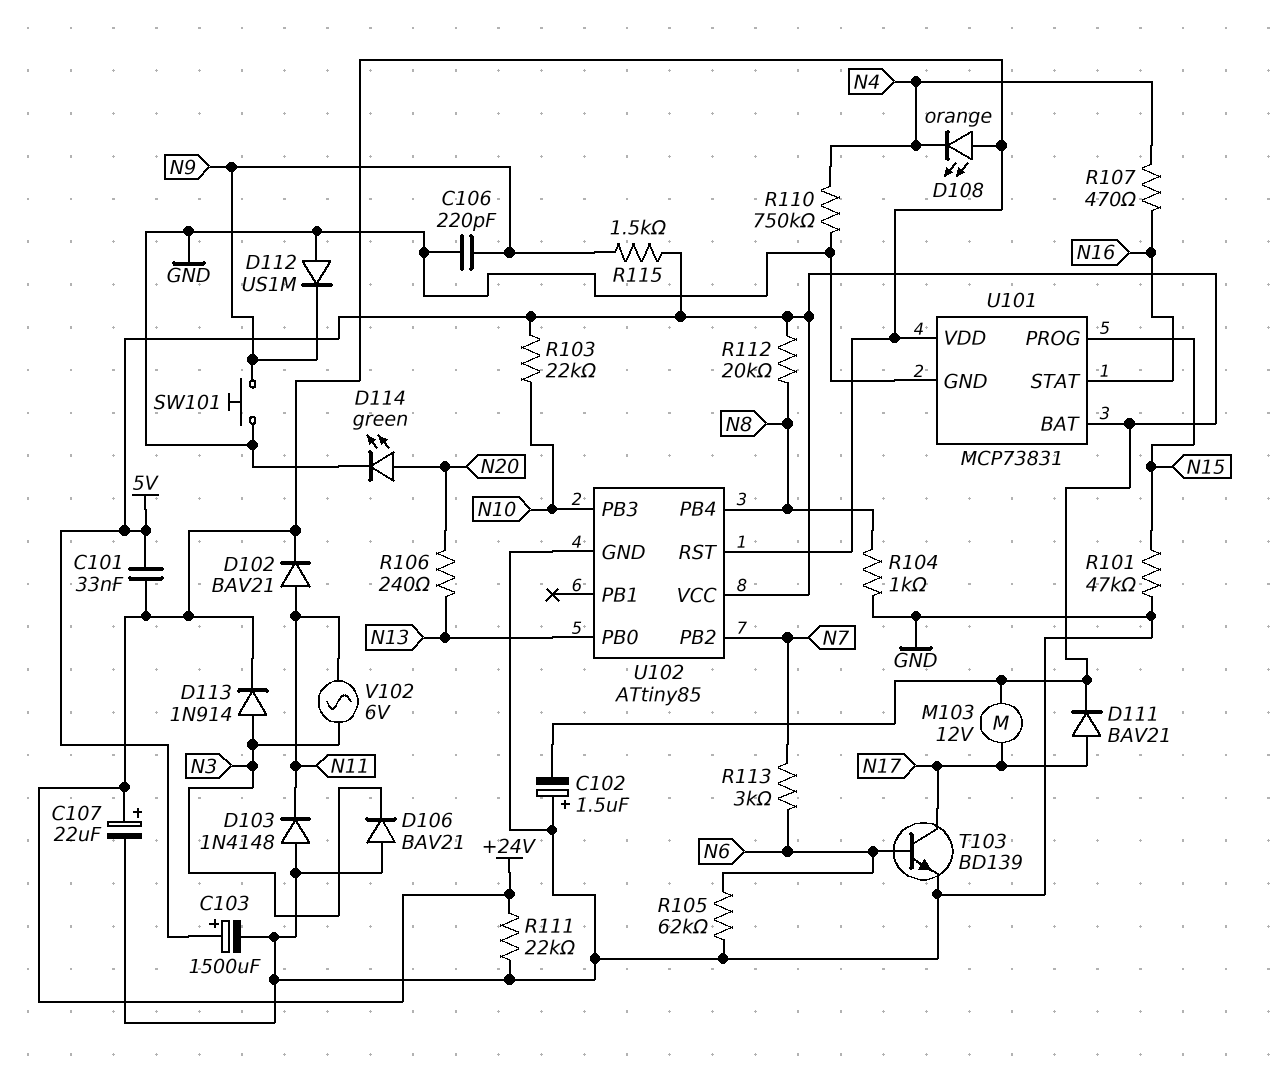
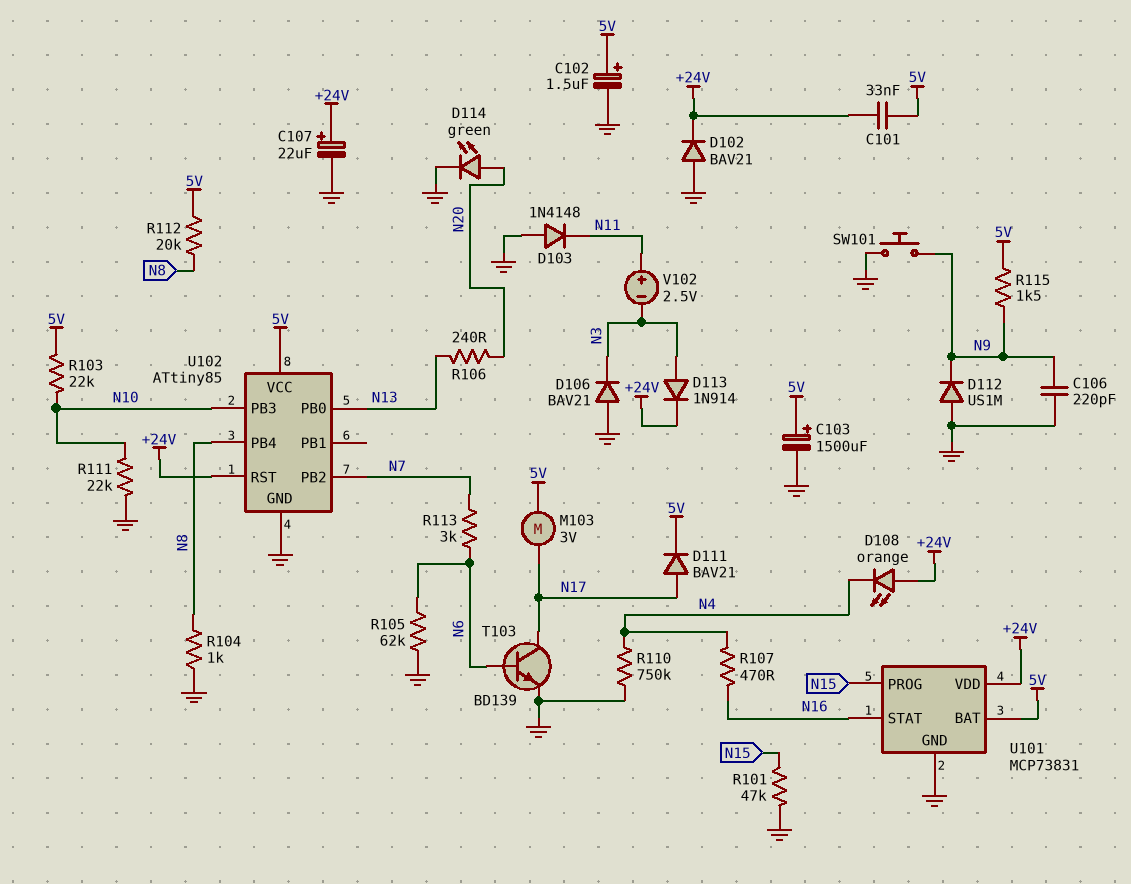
C102: 1.5uF (plus GND, minus 5V) -> 1.5uF (plus 5V, minus GND)
D102: diode BAV21 (A N11, K +24V) -> diode BAV21 (A GND, K +24V)
M103: motor 12V (5V, N17) -> motor 3V (5V, N17)
R111: 22k (+24V, GND) -> 22k (GND, N10)
V102: AC 6V (N3, N11) -> 2.5V (plus N11, minus N3)

